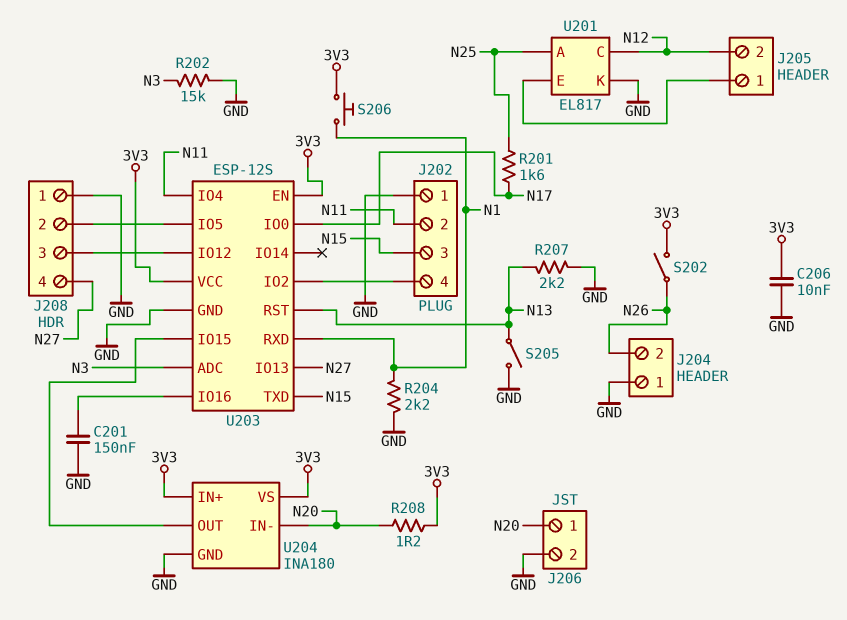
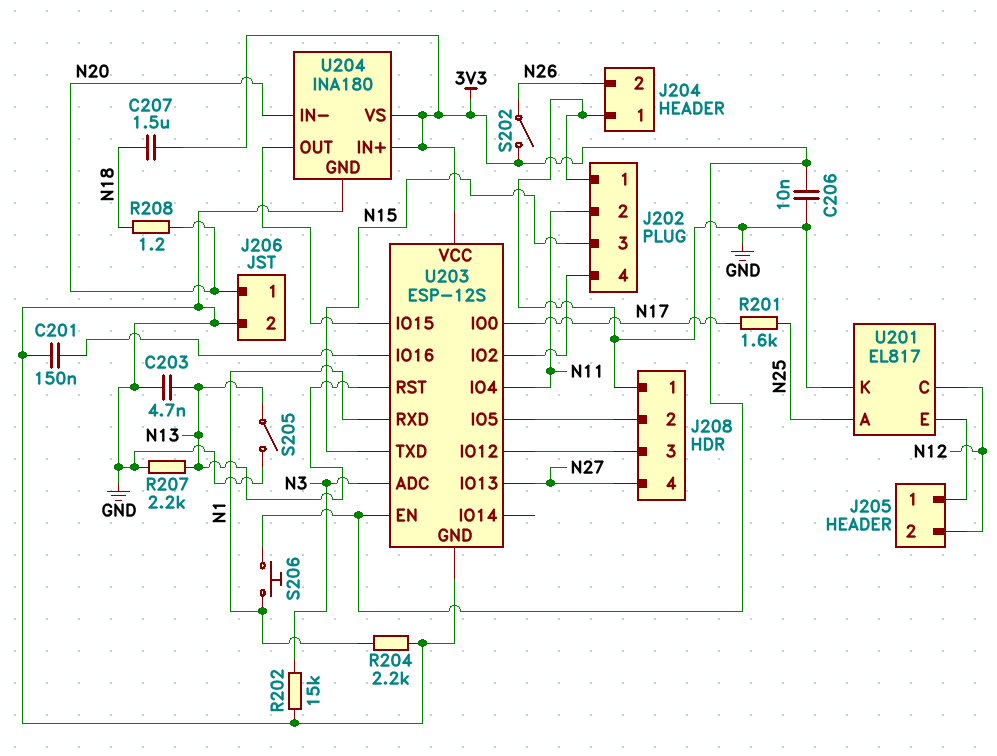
C203: none -> 4.7nF (GND, N13)
C207: none -> 1.5uF (3V3, N18)
R208: 1.2 (3V3, N20) -> 1.2 (N18, N20)

